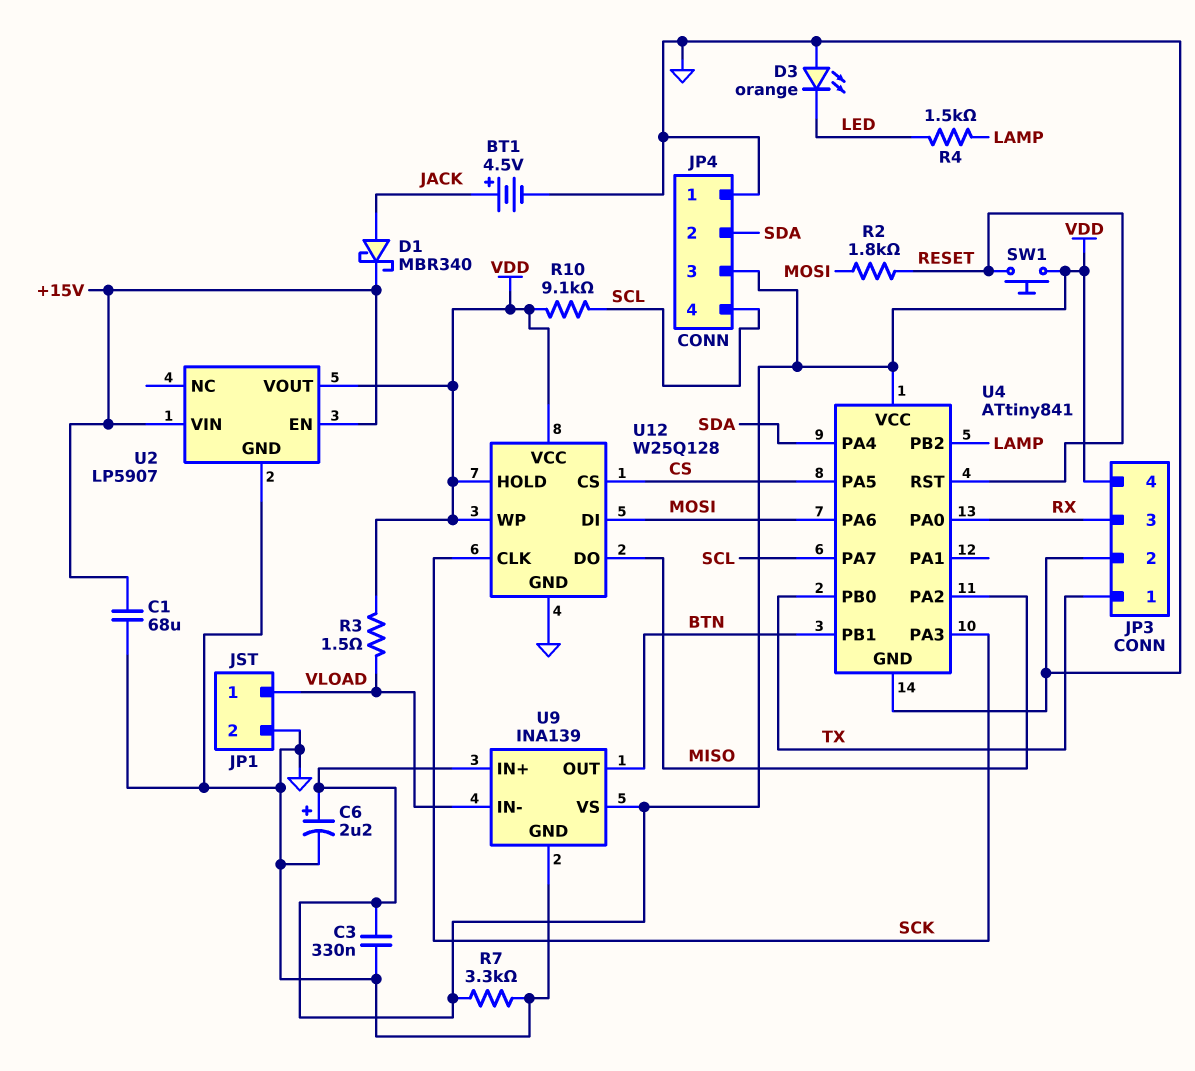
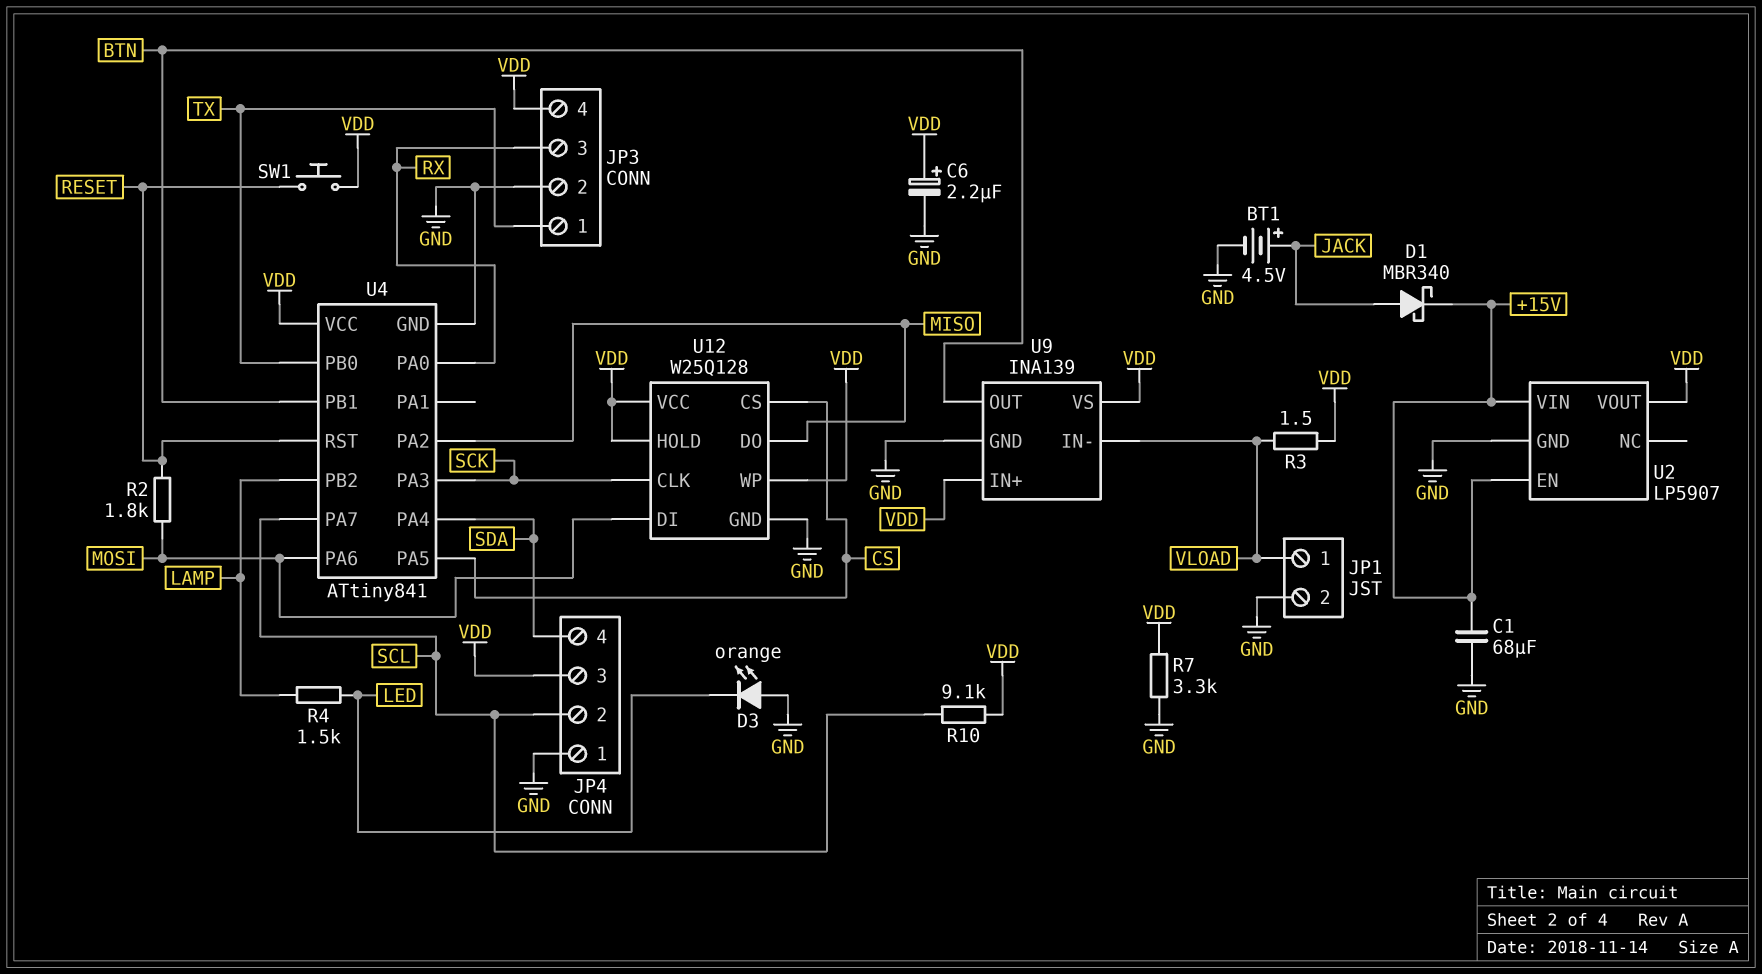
C3: 330nF (GND, VDD) -> none
JP4 pin 2: SDA -> SCL
JP4 pin 4: SCL -> SDA

